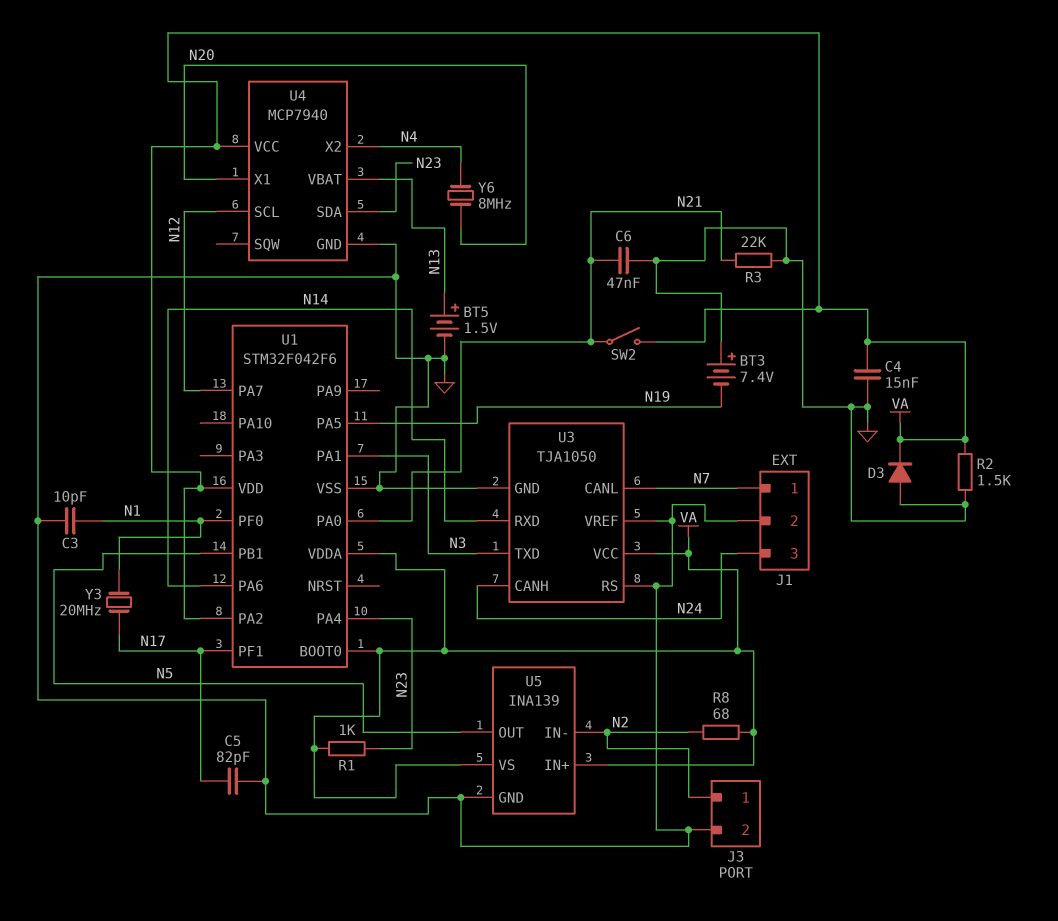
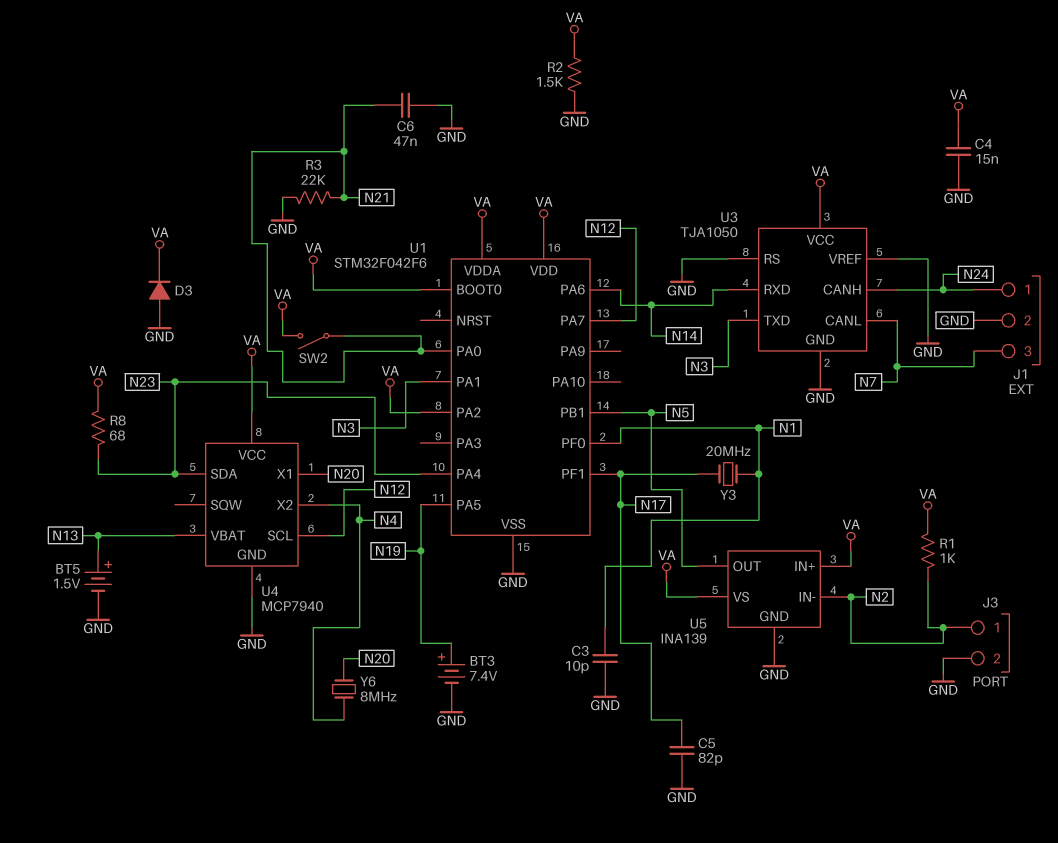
BT3: 7.4V (plus GND, minus N19) -> 7.4V (plus N19, minus GND)
J1 pin 1: N7 -> N24
J1 pin 3: N24 -> N7
R1: 1k (N23, VA) -> 1k (N2, VA)
R8: 68 (N2, VA) -> 68 (N23, VA)

